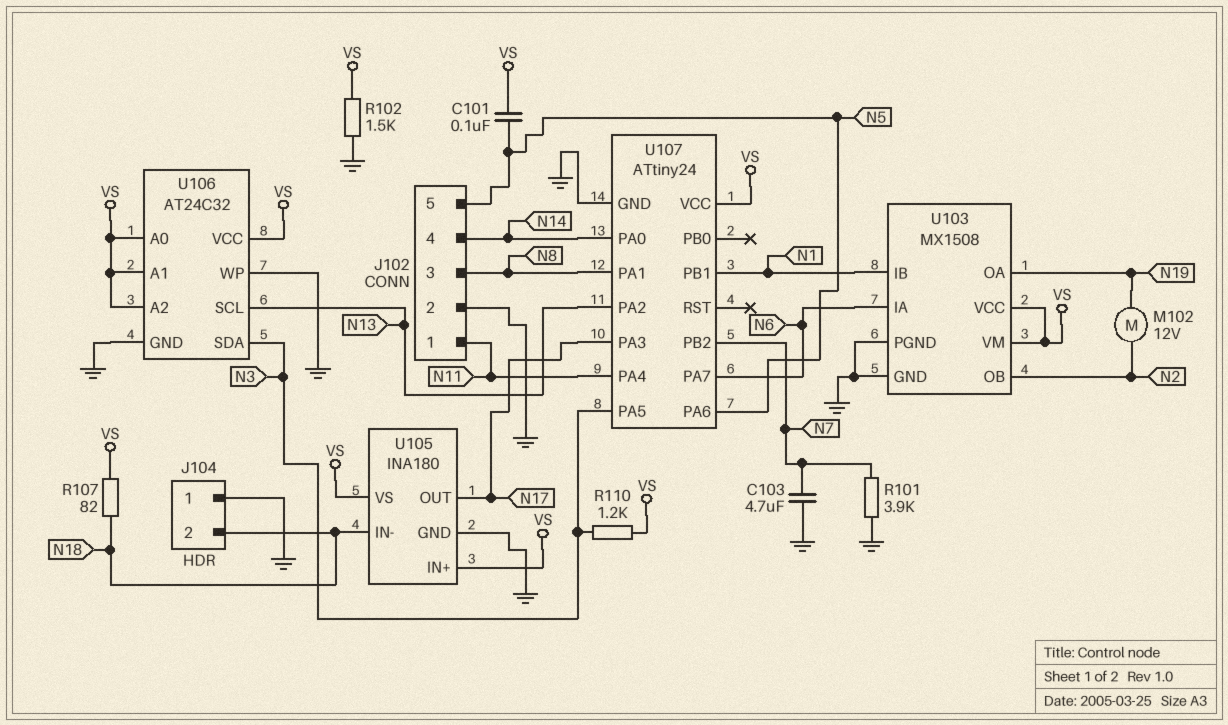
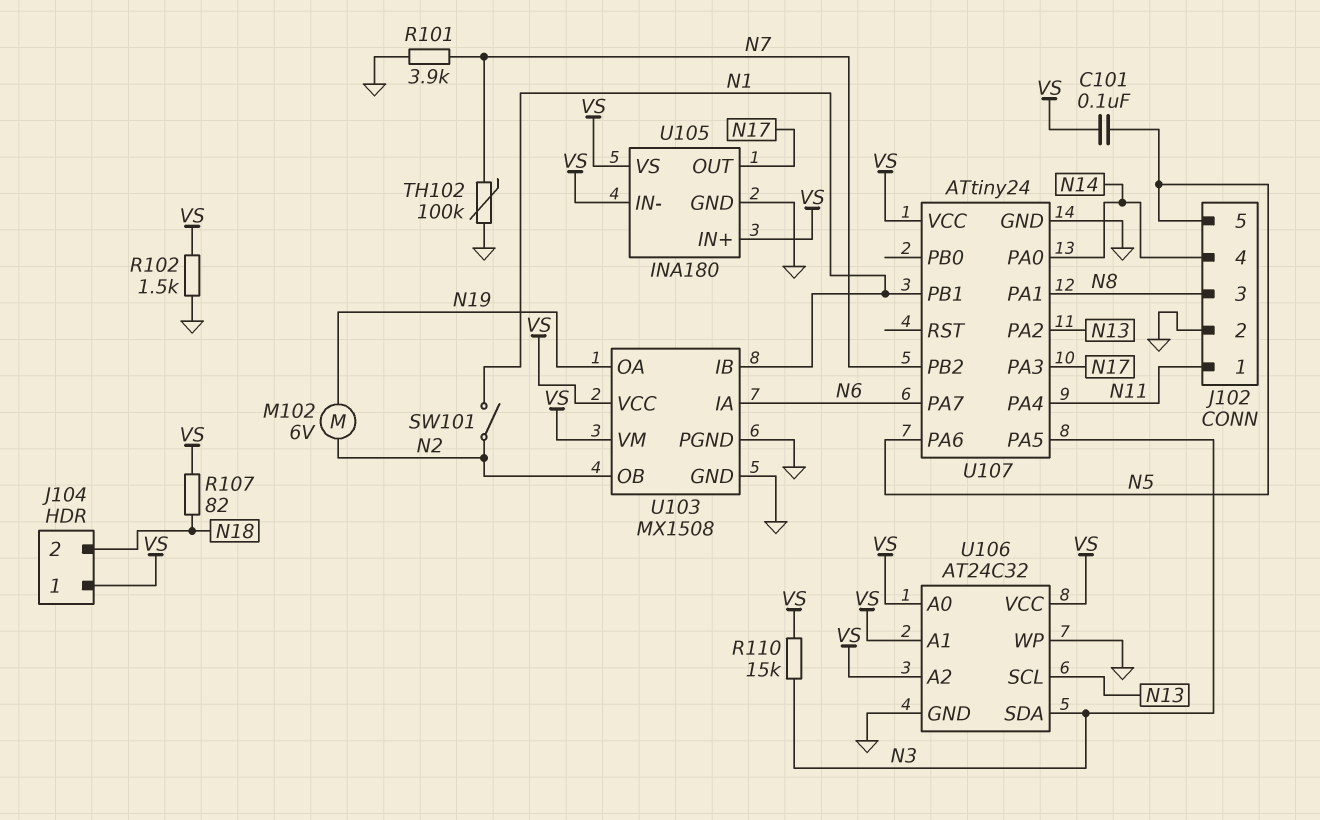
C103: 4.7uF (GND, N7) -> none
J104 pin 1: GND -> VS
M102: motor 12V (N2, N19) -> motor 6V (N2, N19)
R110: 1.2k (N3, VS) -> 15k (N3, VS)
SW101: none -> switch (N1, N2)
TH102: none -> 100k (GND, N7)
U105 pin IN-: N18 -> VS

